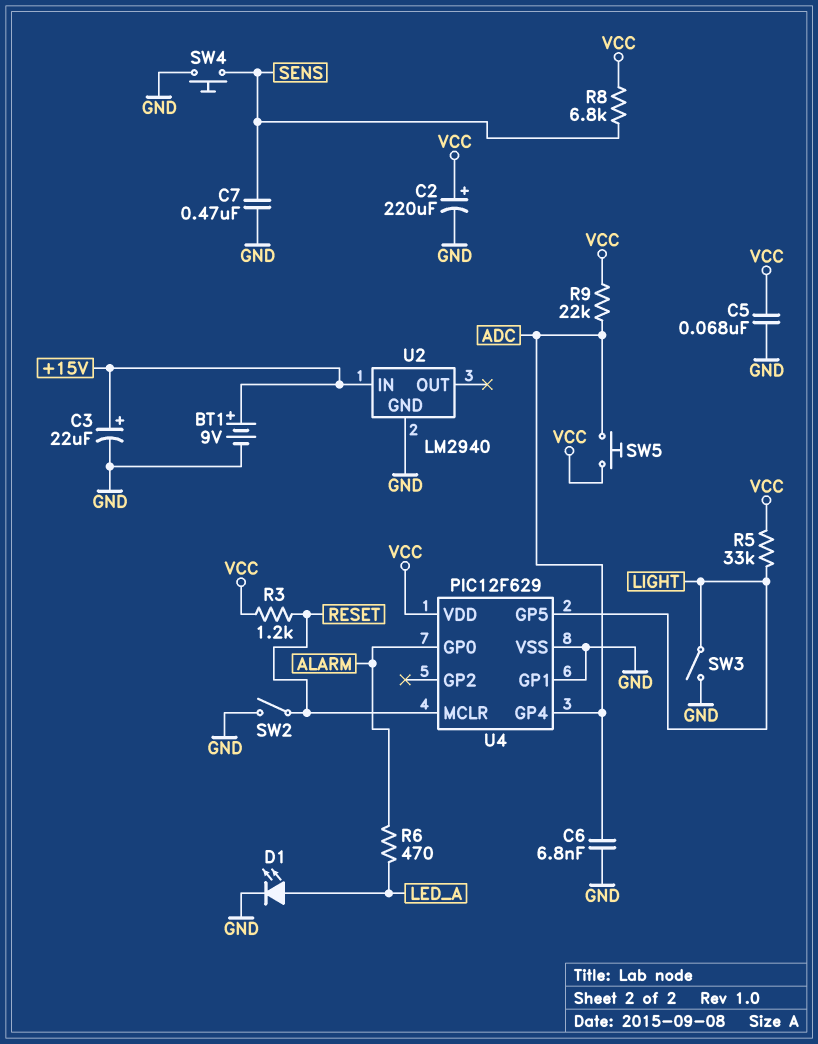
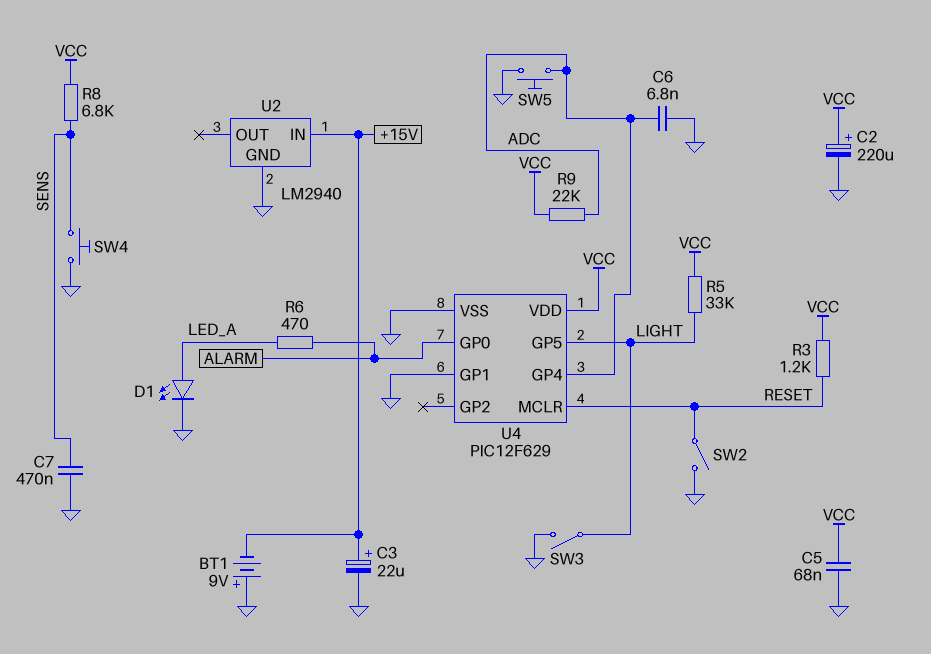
BT1: 9V (plus +15V, minus GND) -> 9V (plus GND, minus +15V)
SW5: button (ADC, VCC) -> button (ADC, GND)

